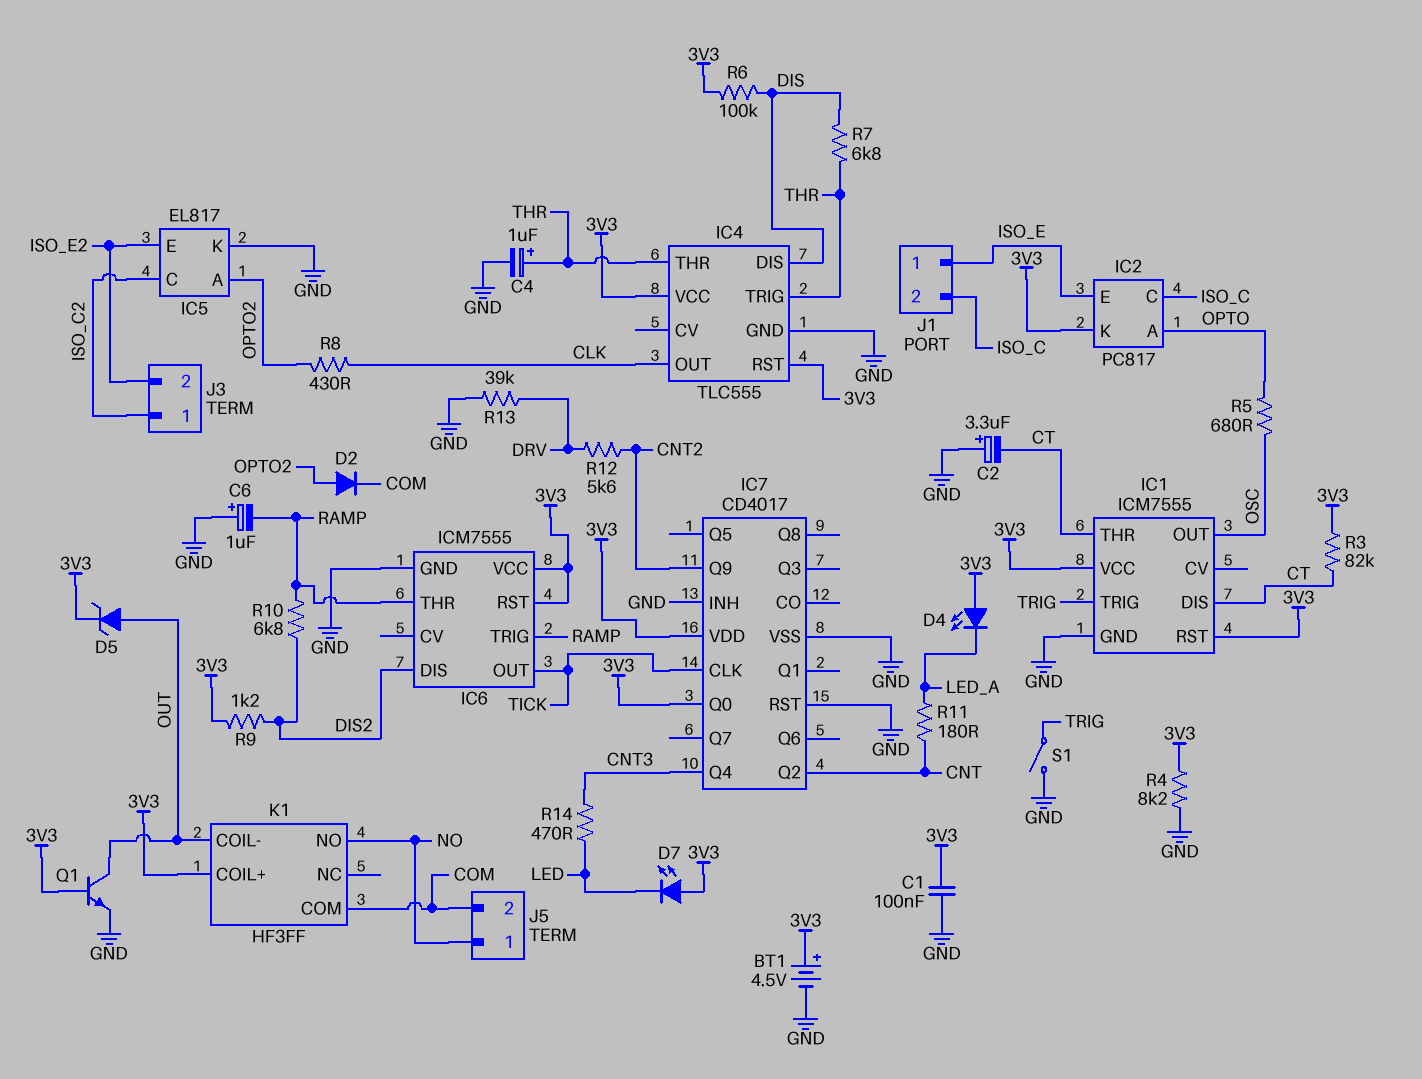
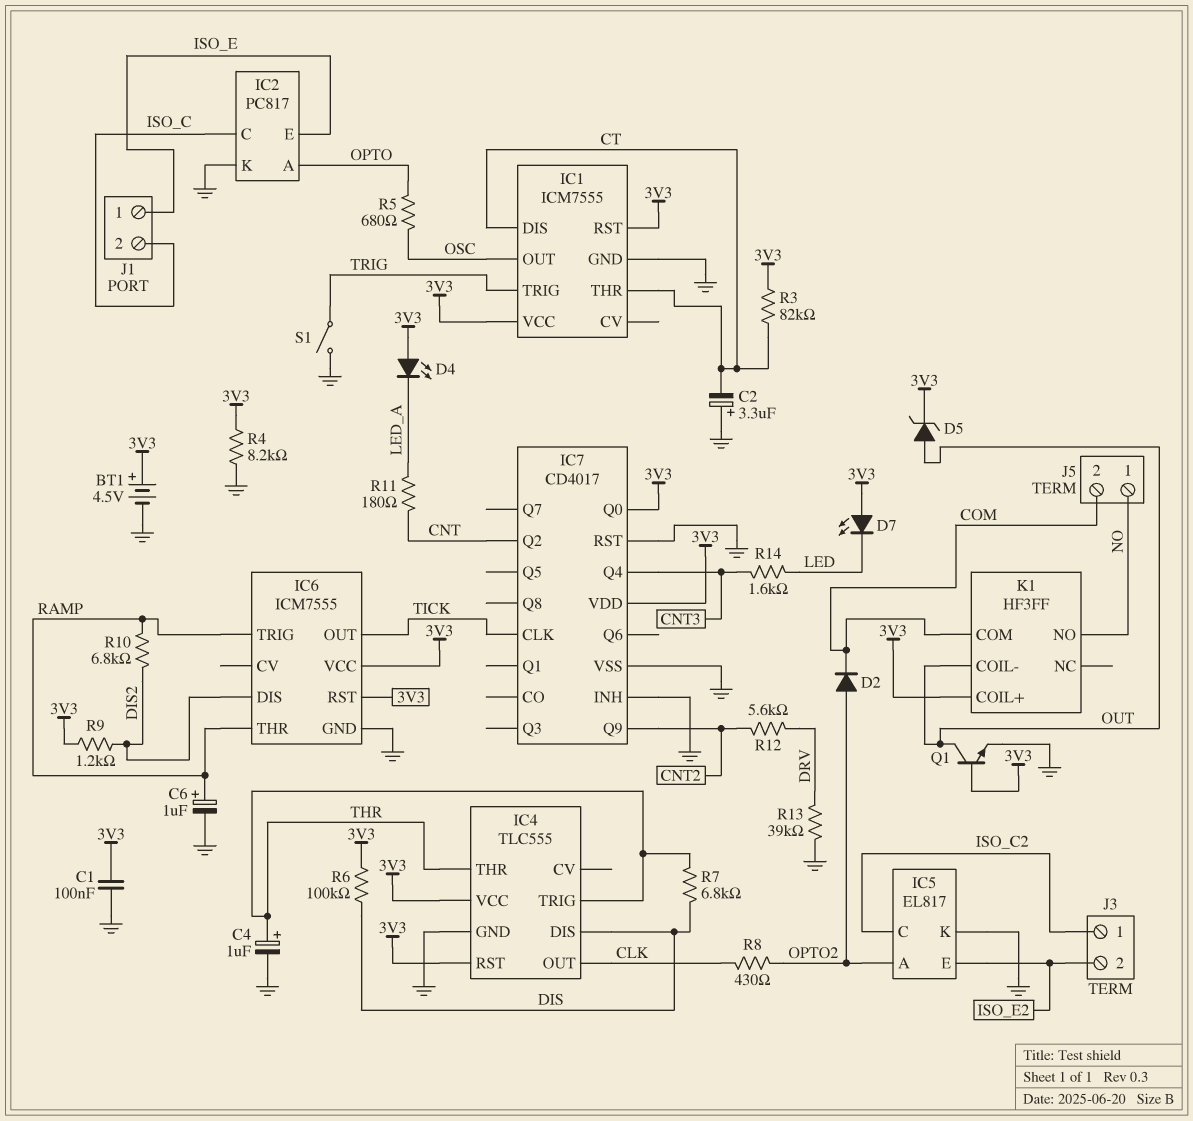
C6: 1uF (plus GND, minus RAMP) -> 1uF (plus RAMP, minus GND)
IC2 pin K: 3V3 -> GND
R14: 470 (CNT3, LED) -> 1.6k (CNT3, LED)

